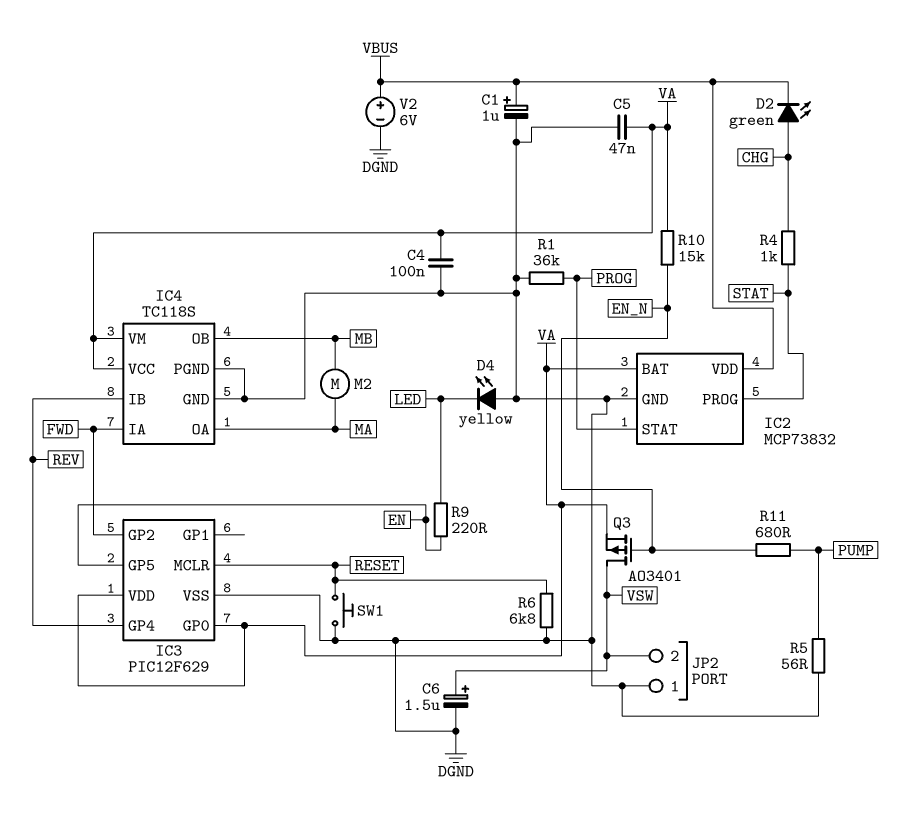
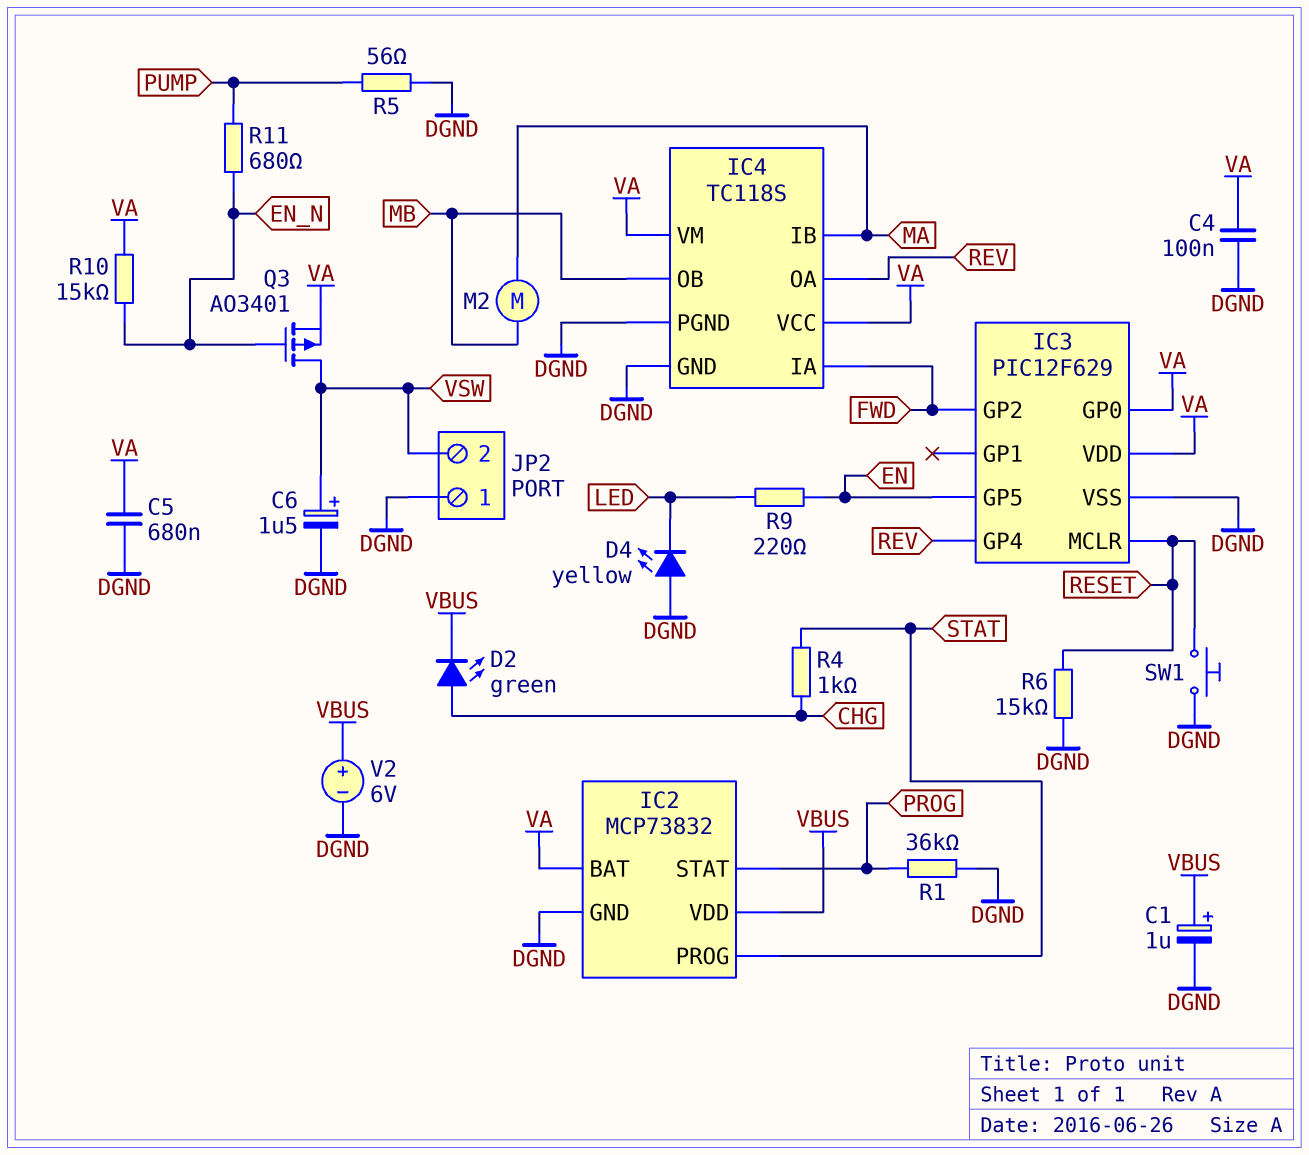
C5: 47nF (DGND, VA) -> 680nF (DGND, VA)
IC4 pin IB: REV -> MA
IC4 pin OA: MA -> REV
R6: 6.8k (DGND, RESET) -> 15k (DGND, RESET)

